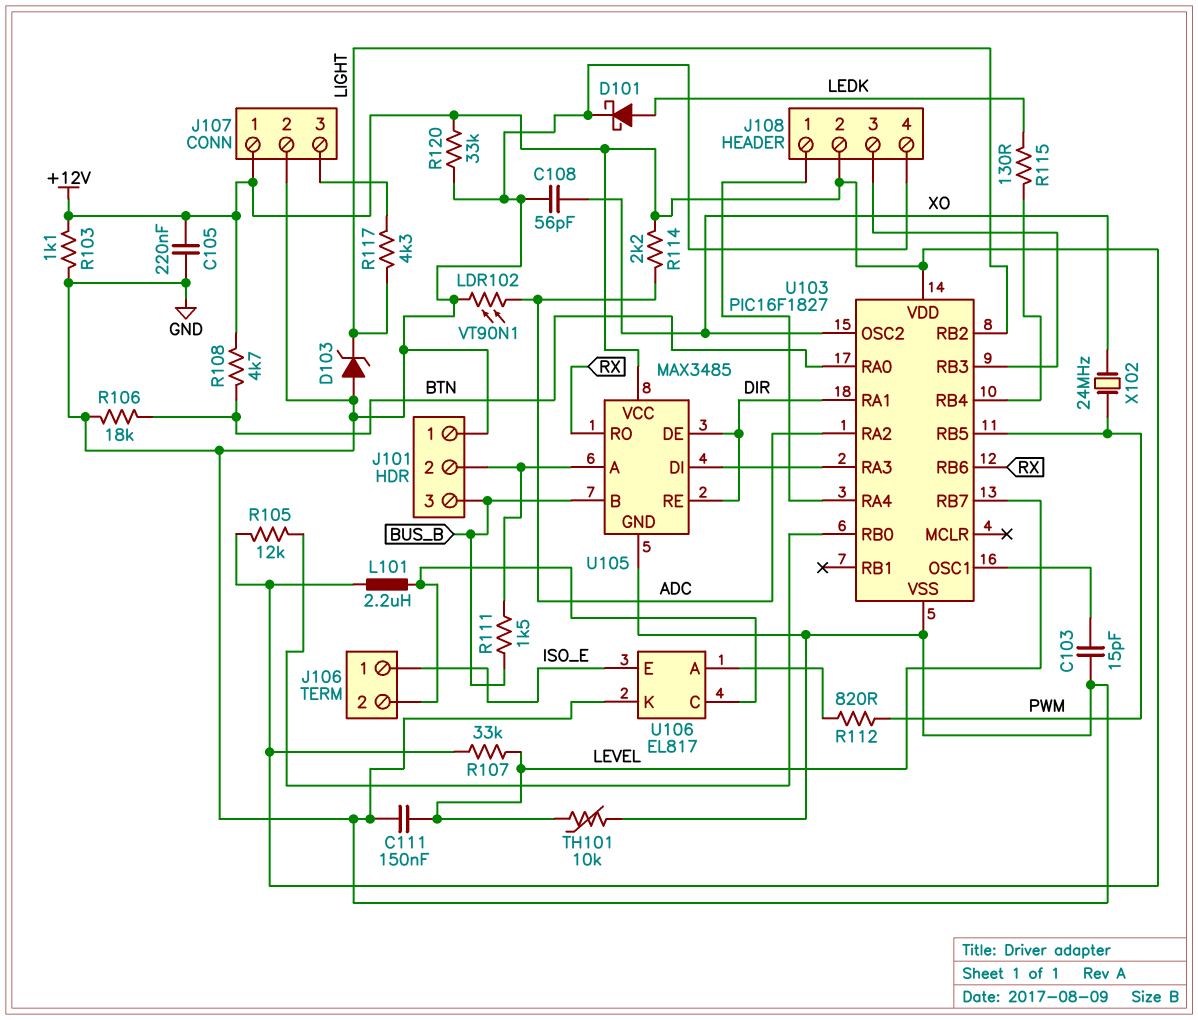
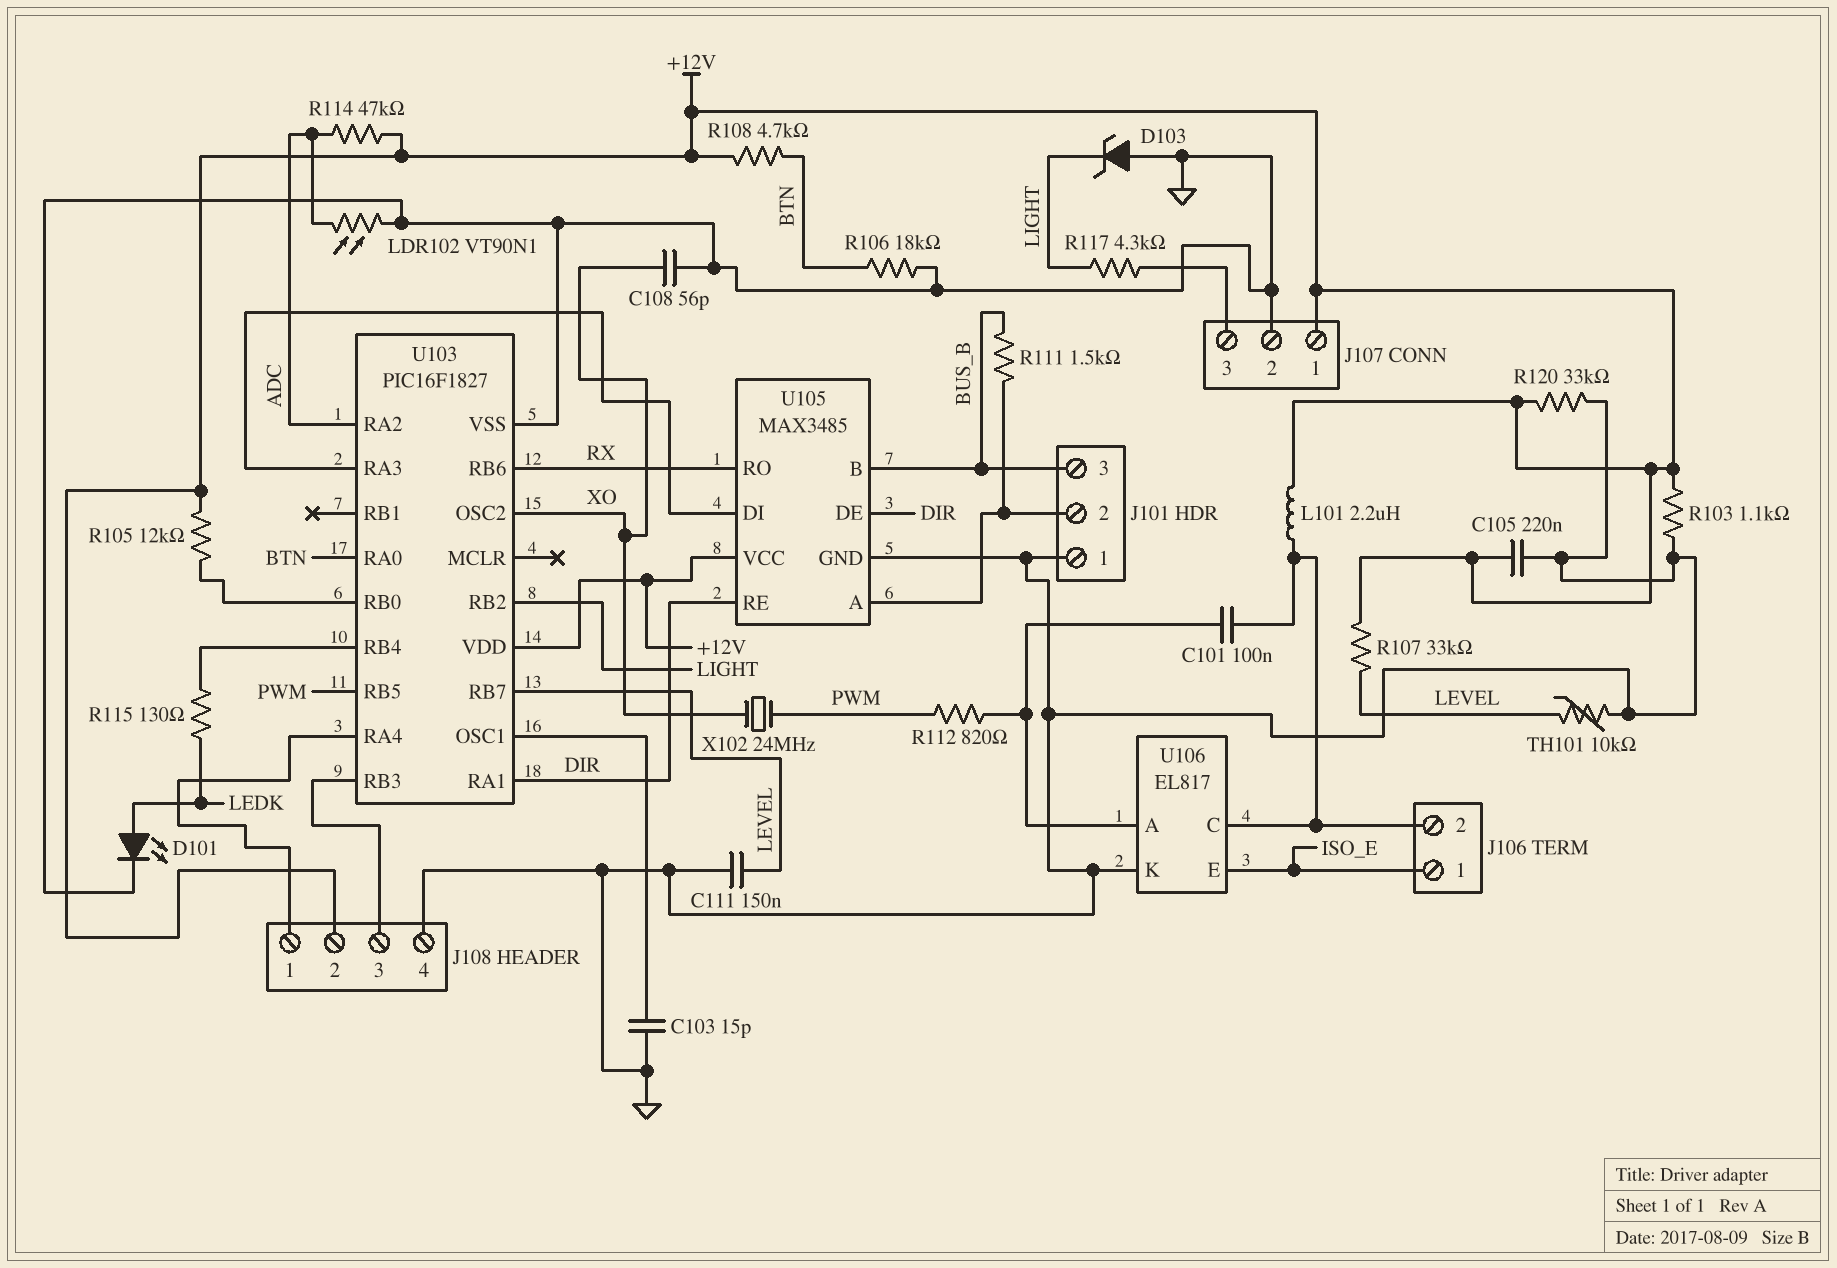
C101: none -> 100nF (J106/2, U106/A)
D101: schottky (A LEDK, K GND) -> LED (A LEDK, K GND)
R114: 2.2k (+12V, ADC) -> 47k (+12V, ADC)

